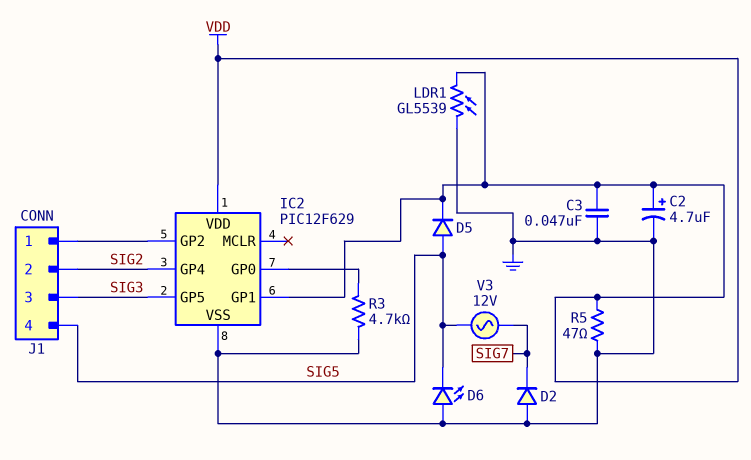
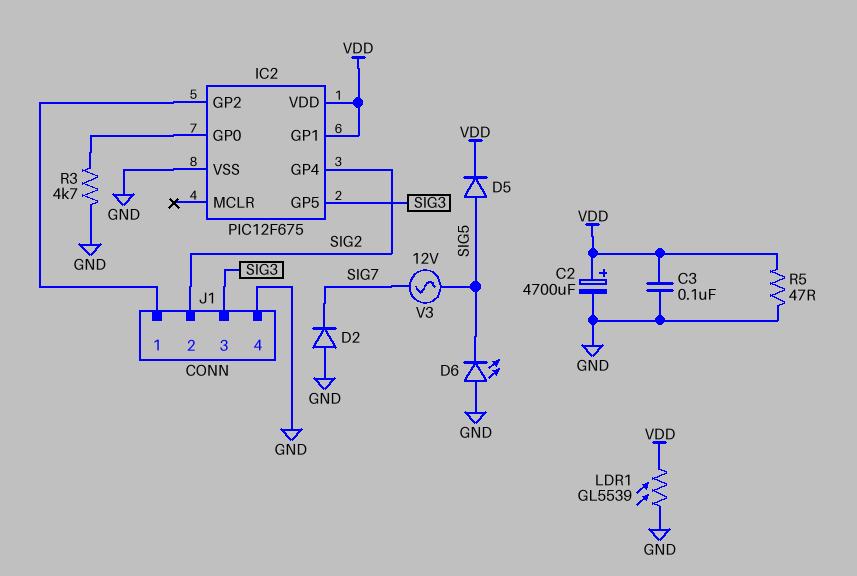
C2: 4.7uF (plus VDD, minus GND) -> 4700uF (plus VDD, minus GND)
C3: 47nF (GND, VDD) -> 100nF (GND, VDD)
IC2: PIC12F629 -> PIC12F675
J1 pin 4: SIG5 -> GND

